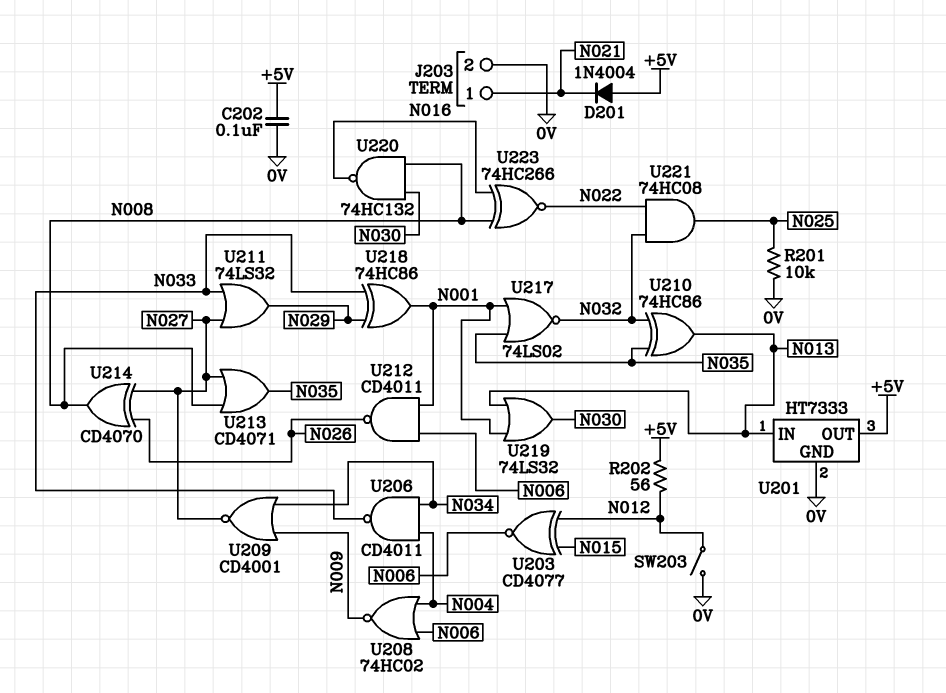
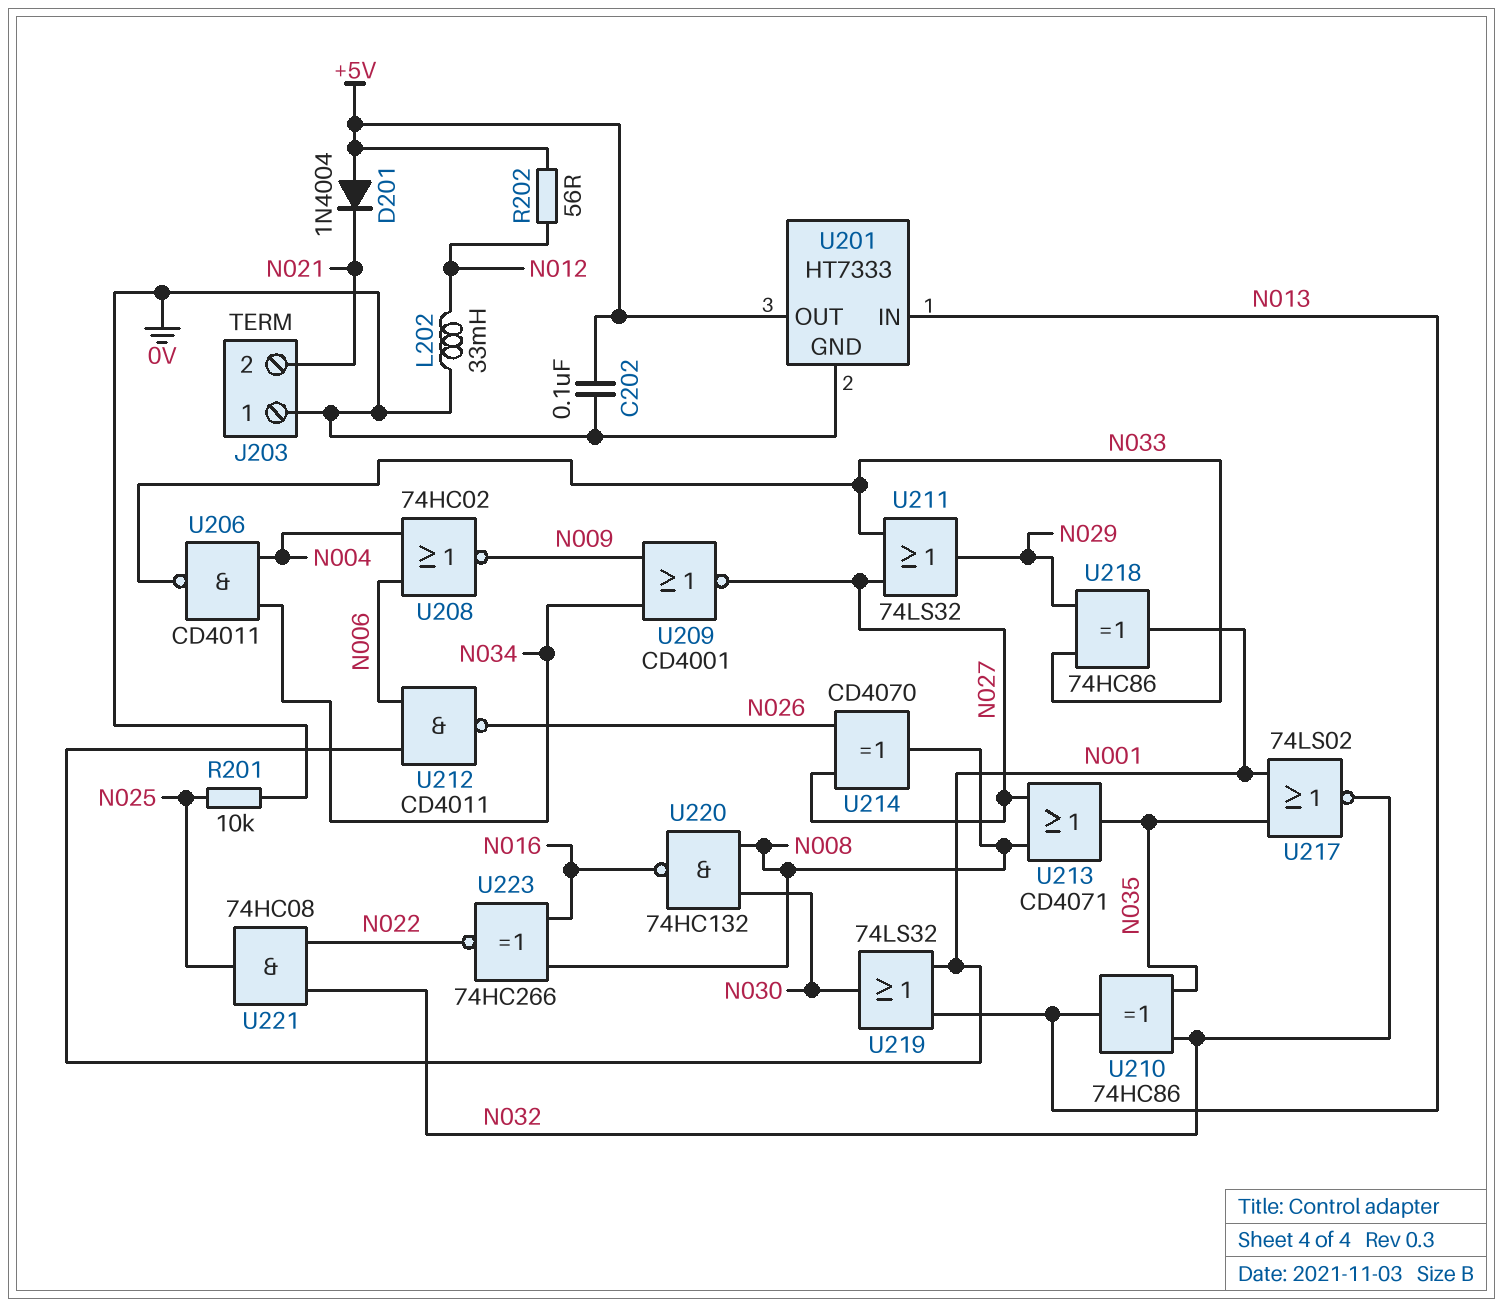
J203 pin 1: N021 -> 0V
J203 pin 2: 0V -> N021
L202: none -> 33mH (0V, N012)
SW203: switch (0V, N012) -> none
U203: XNOR CD4077 (in N012, in N015, out N006) -> none

